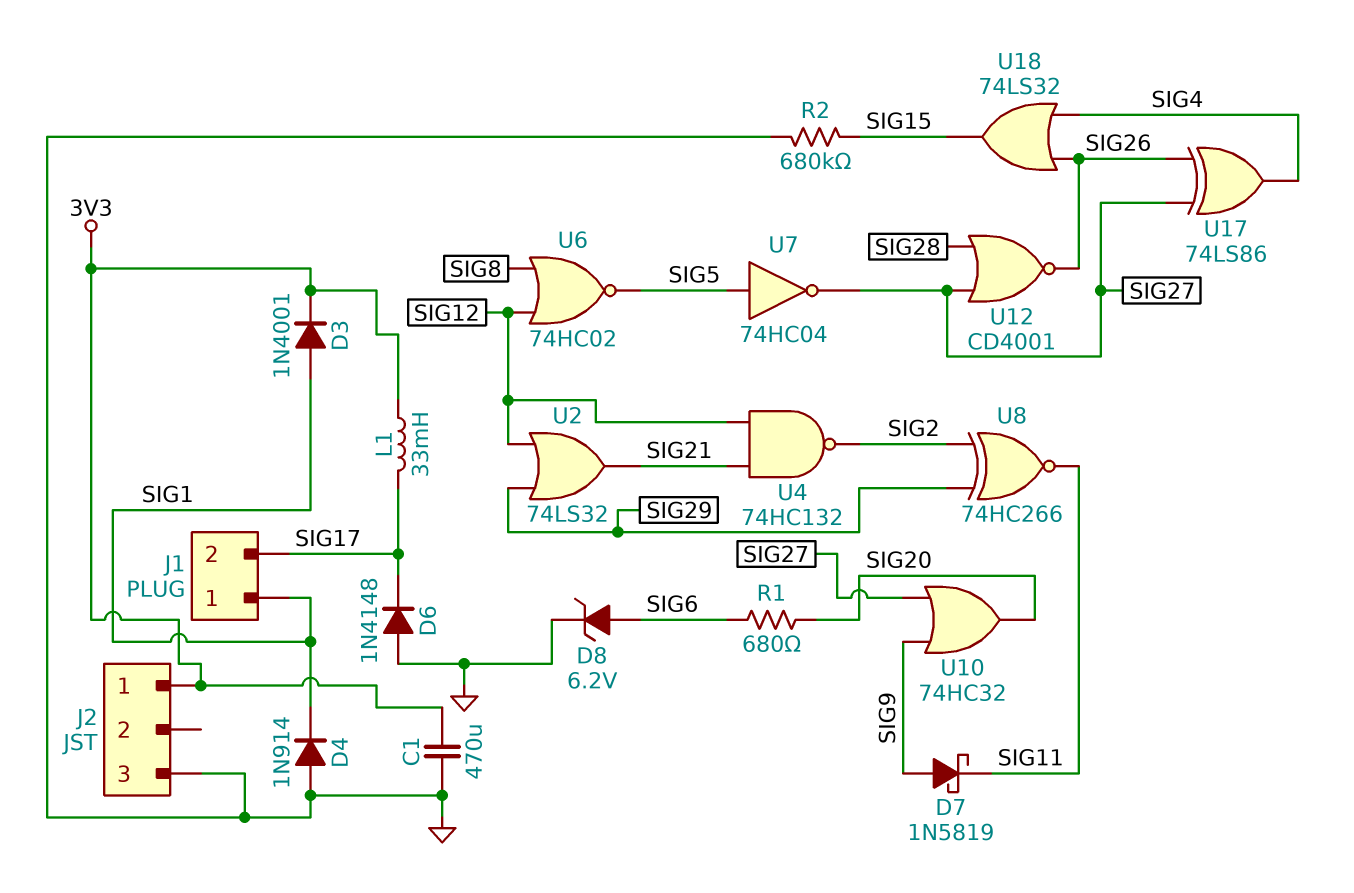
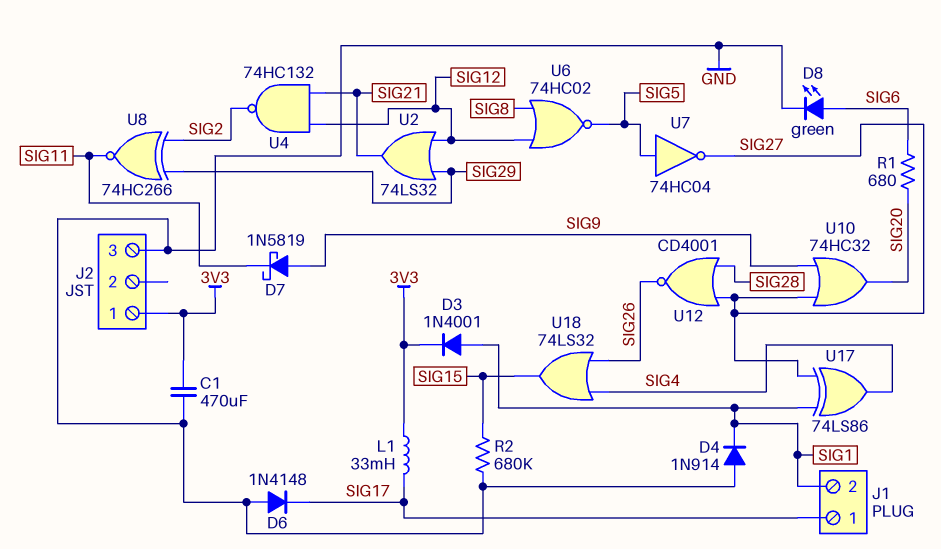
D8: zener 6.2V (A SIG6, K GND) -> LED green (A SIG6, K GND)
J1 pin 1: SIG1 -> SIG17
J1 pin 2: SIG17 -> SIG1
U17: XOR 74LS86 (in SIG26, in SIG27, out SIG4) -> XOR 74LS86 (in SIG1, in SIG27, out SIG4)

